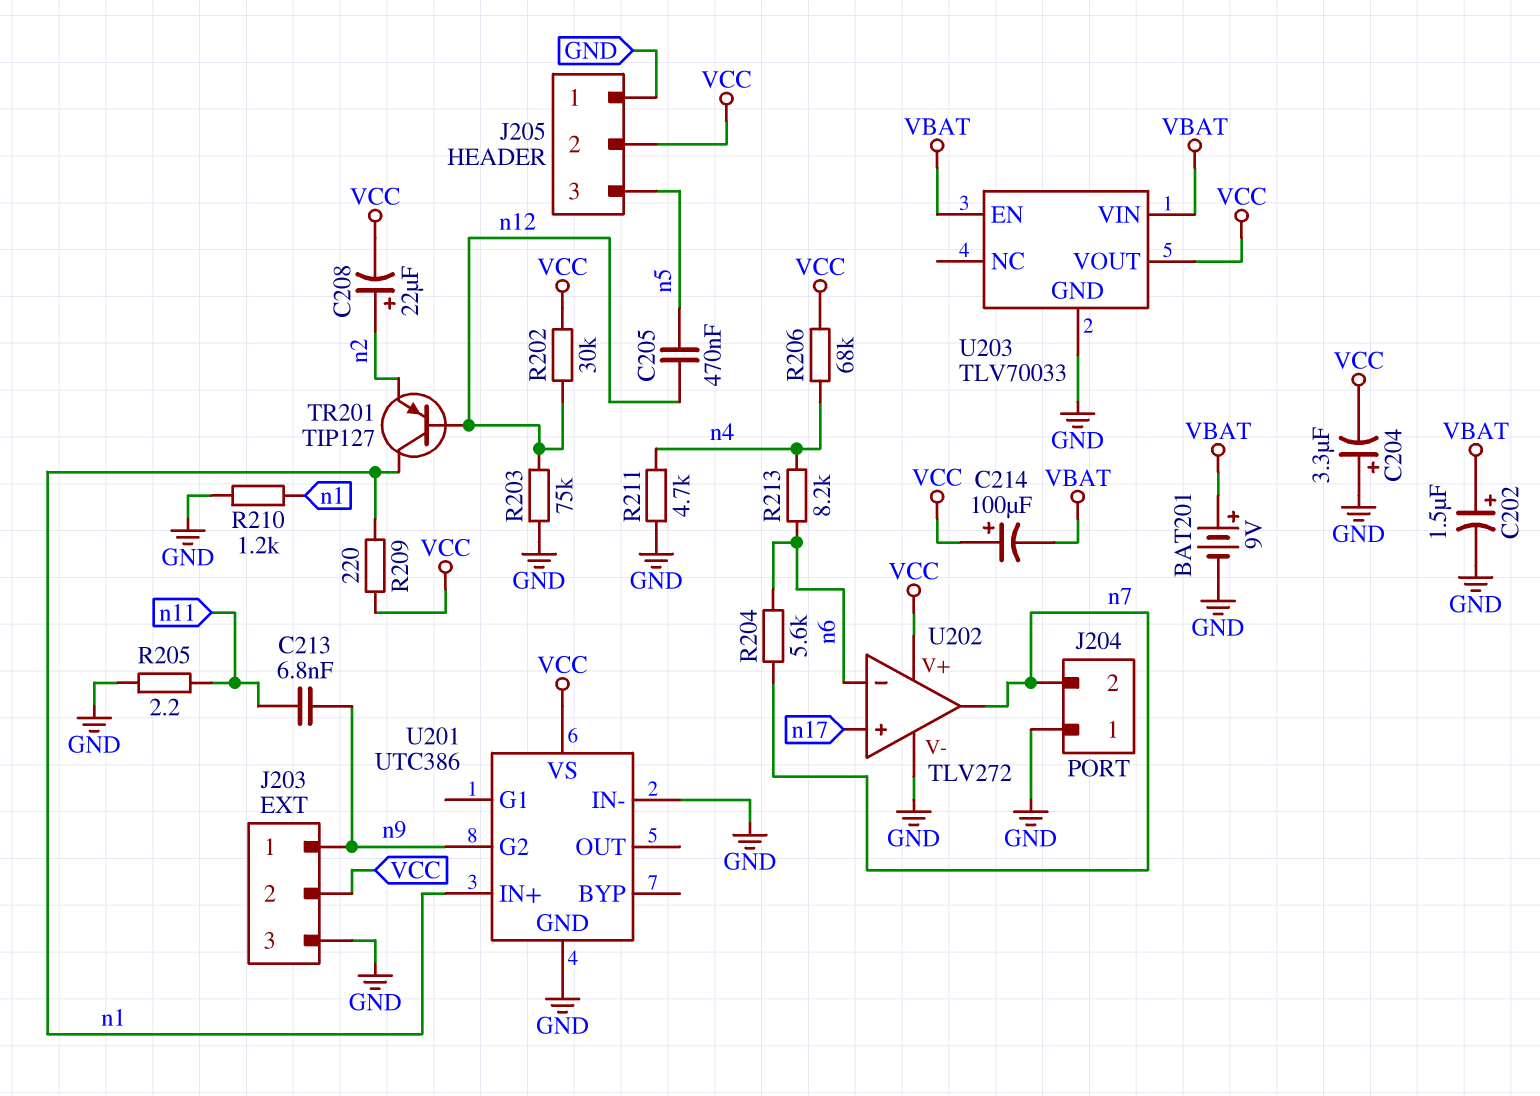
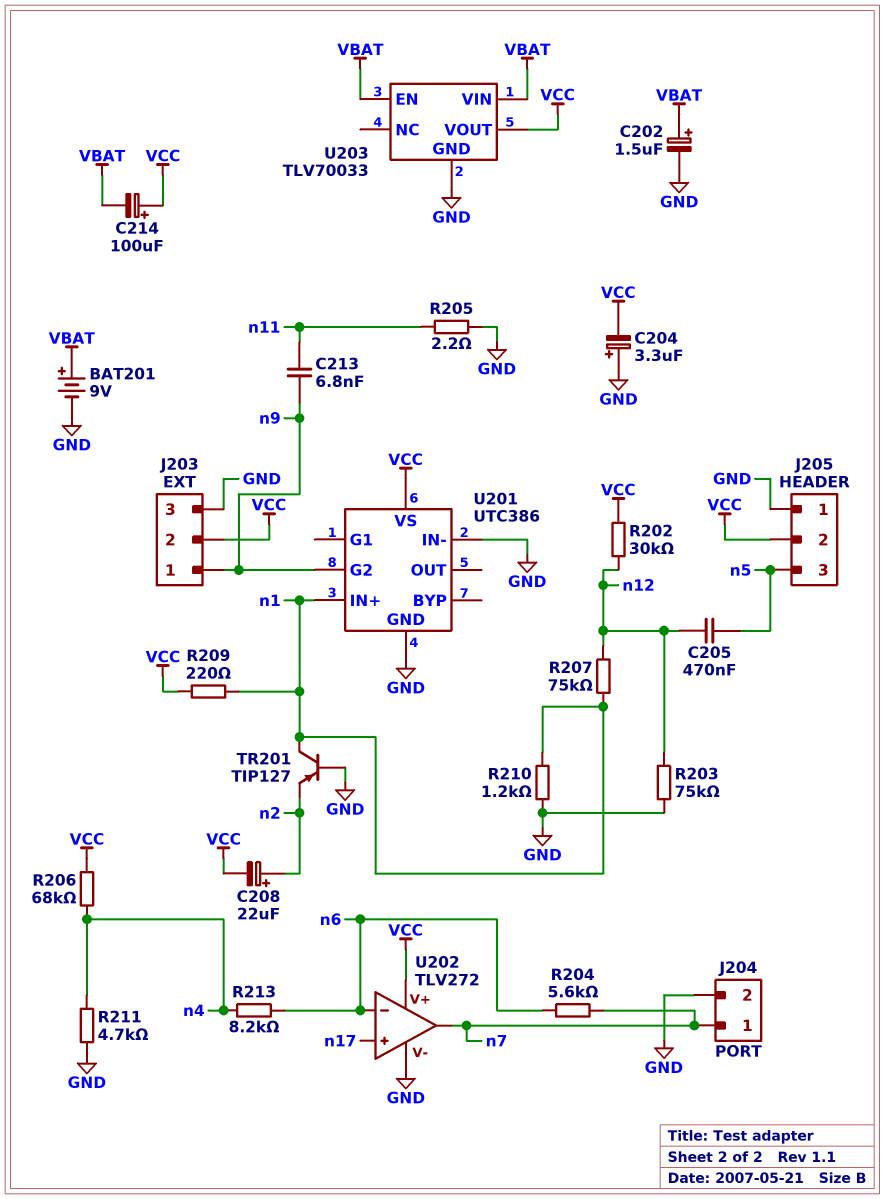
J204 pin 1: GND -> n7
J204 pin 2: n7 -> GND
R207: none -> 75k (n1, n12)
TR201: PNP TIP127 (B n12, C n1, E n2) -> PNP TIP127 (B GND, C n1, E n2)

